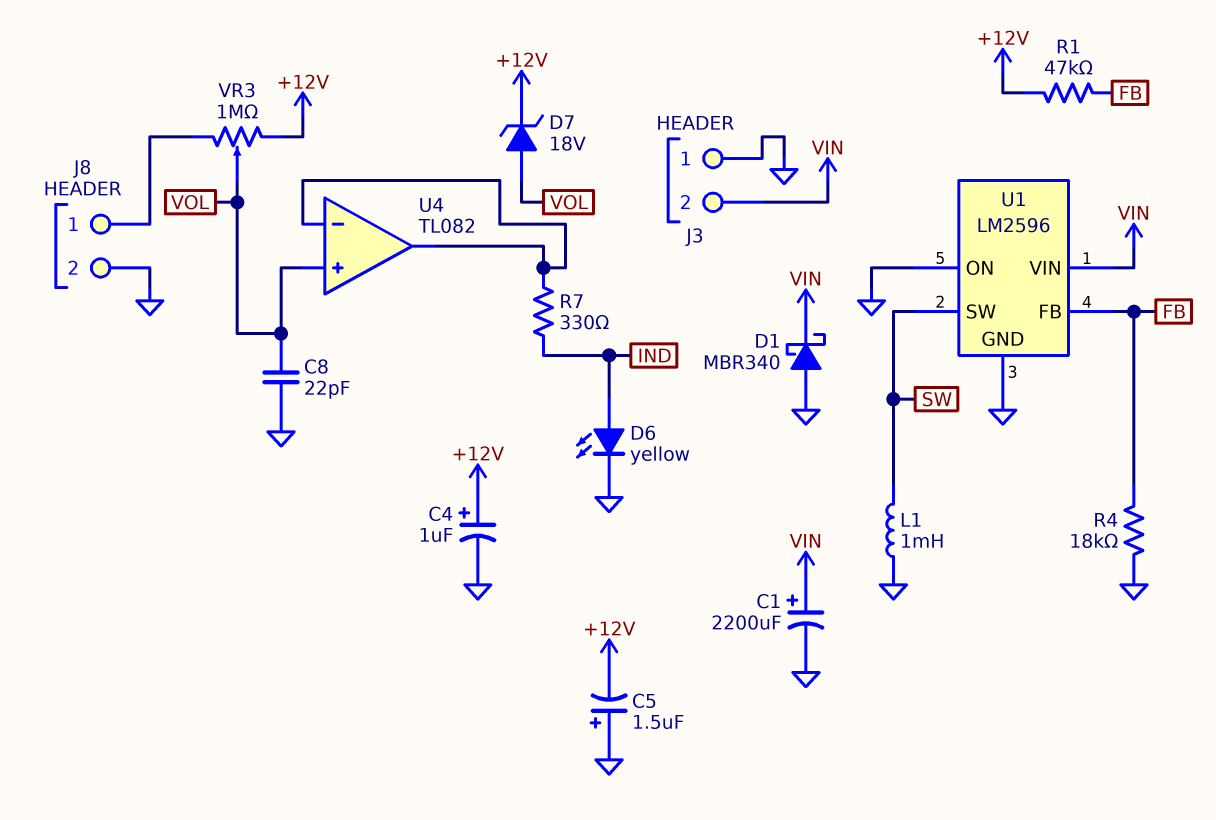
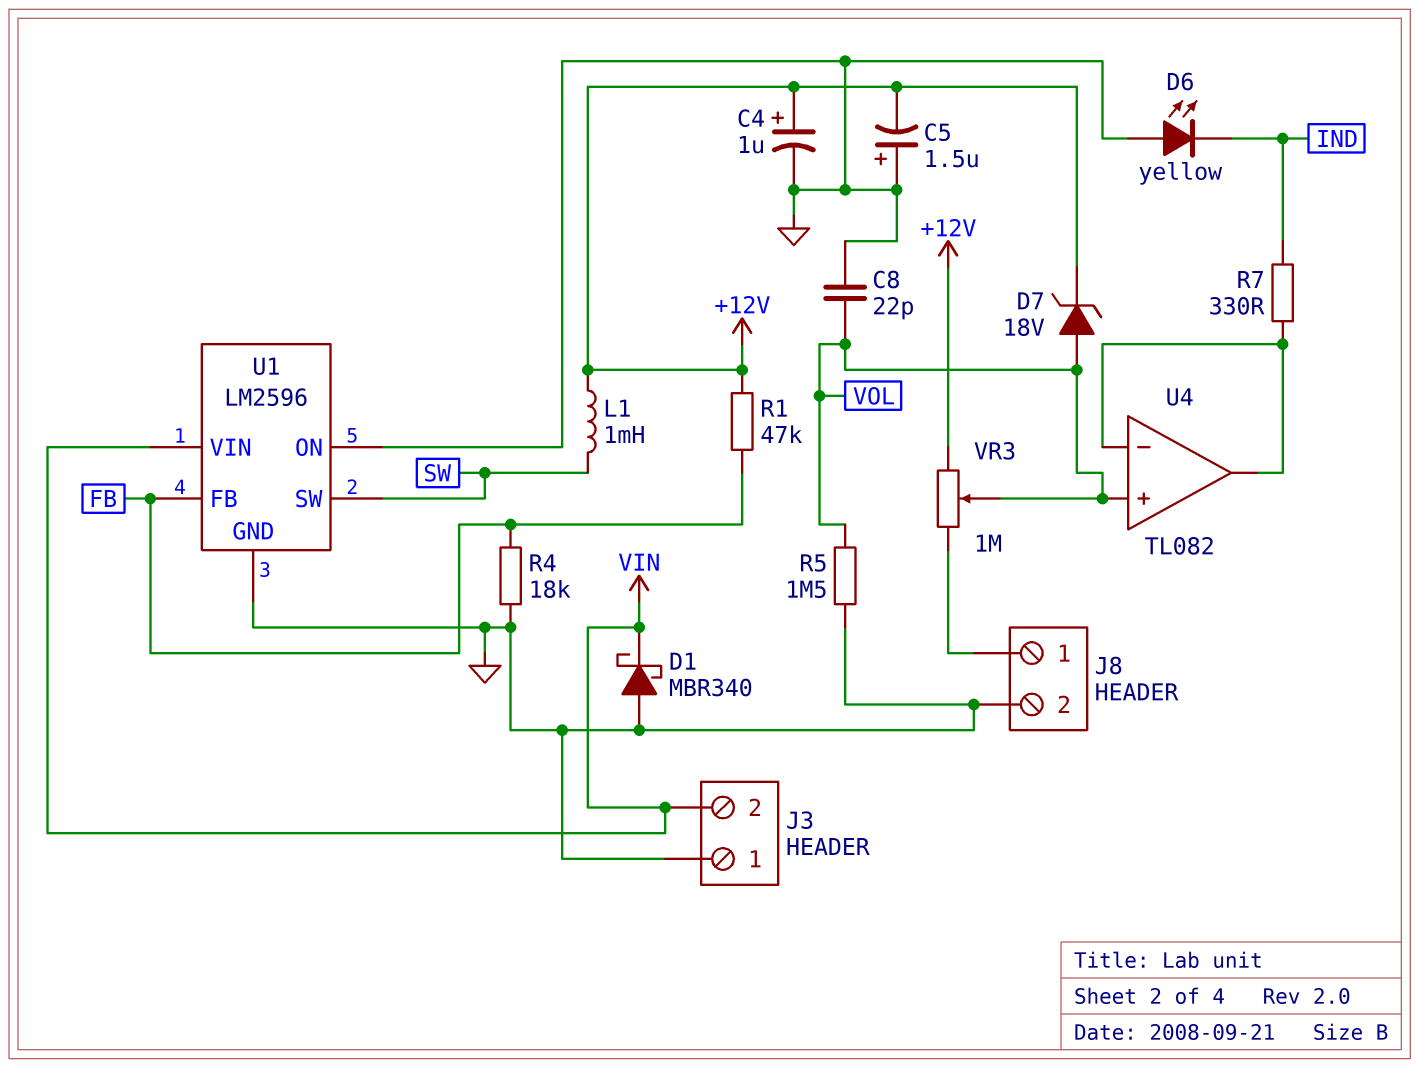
C1: 2200uF (plus VIN, minus GND) -> none
D6: LED yellow (A IND, K GND) -> LED yellow (A GND, K IND)
L1: 1mH (GND, SW) -> 1mH (+12V, SW)
R5: none -> 1.5M (GND, VOL)

